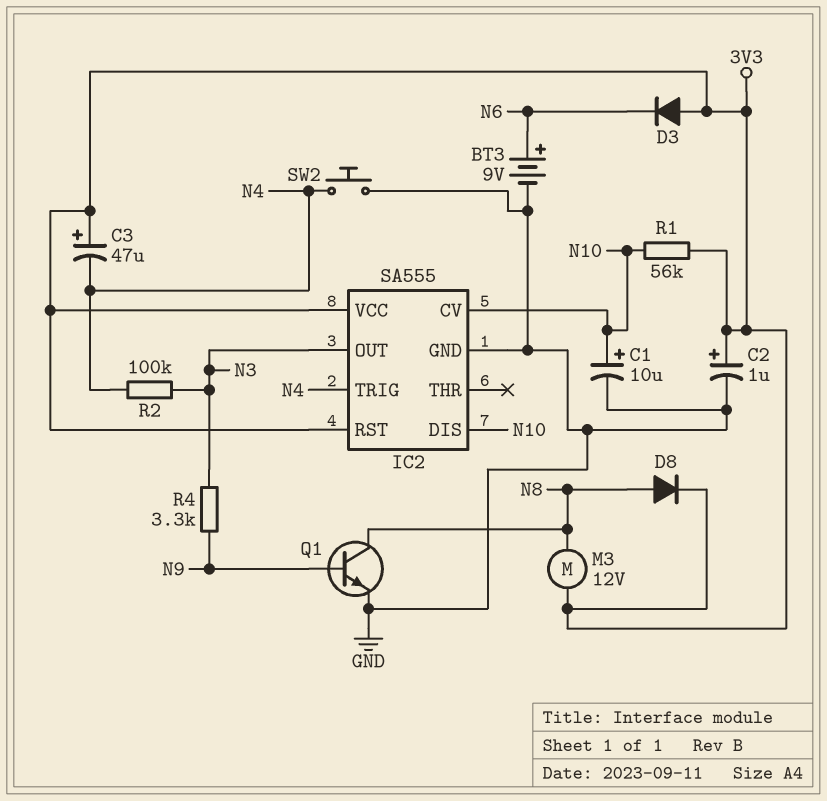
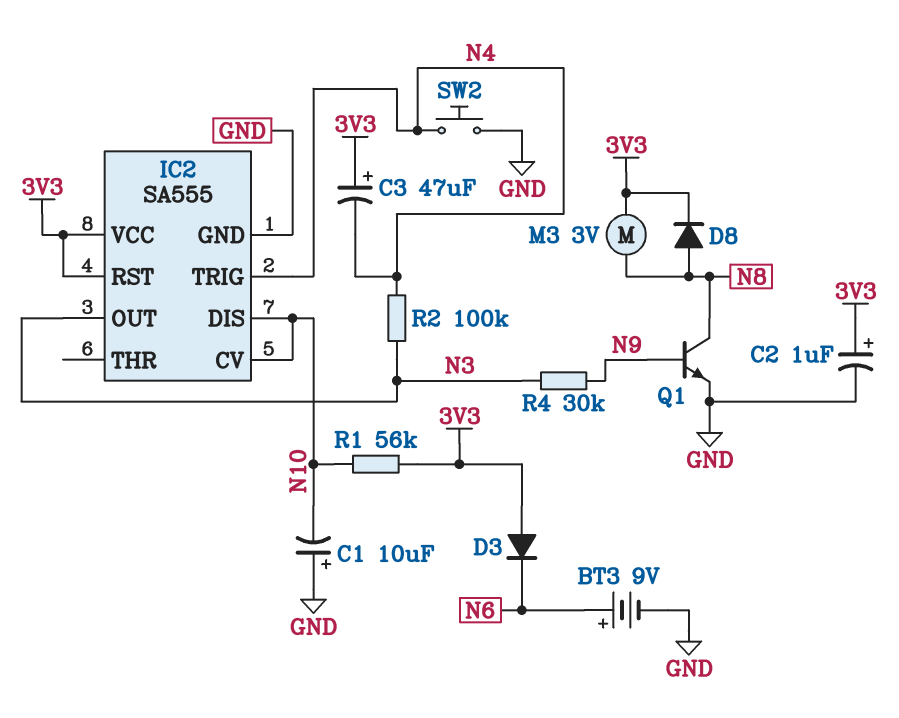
C1: 10uF (plus N10, minus GND) -> 10uF (plus GND, minus N10)
M3: motor 12V (3V3, N8) -> motor 3V (3V3, N8)
R4: 3.3k (N3, N9) -> 30k (N3, N9)

